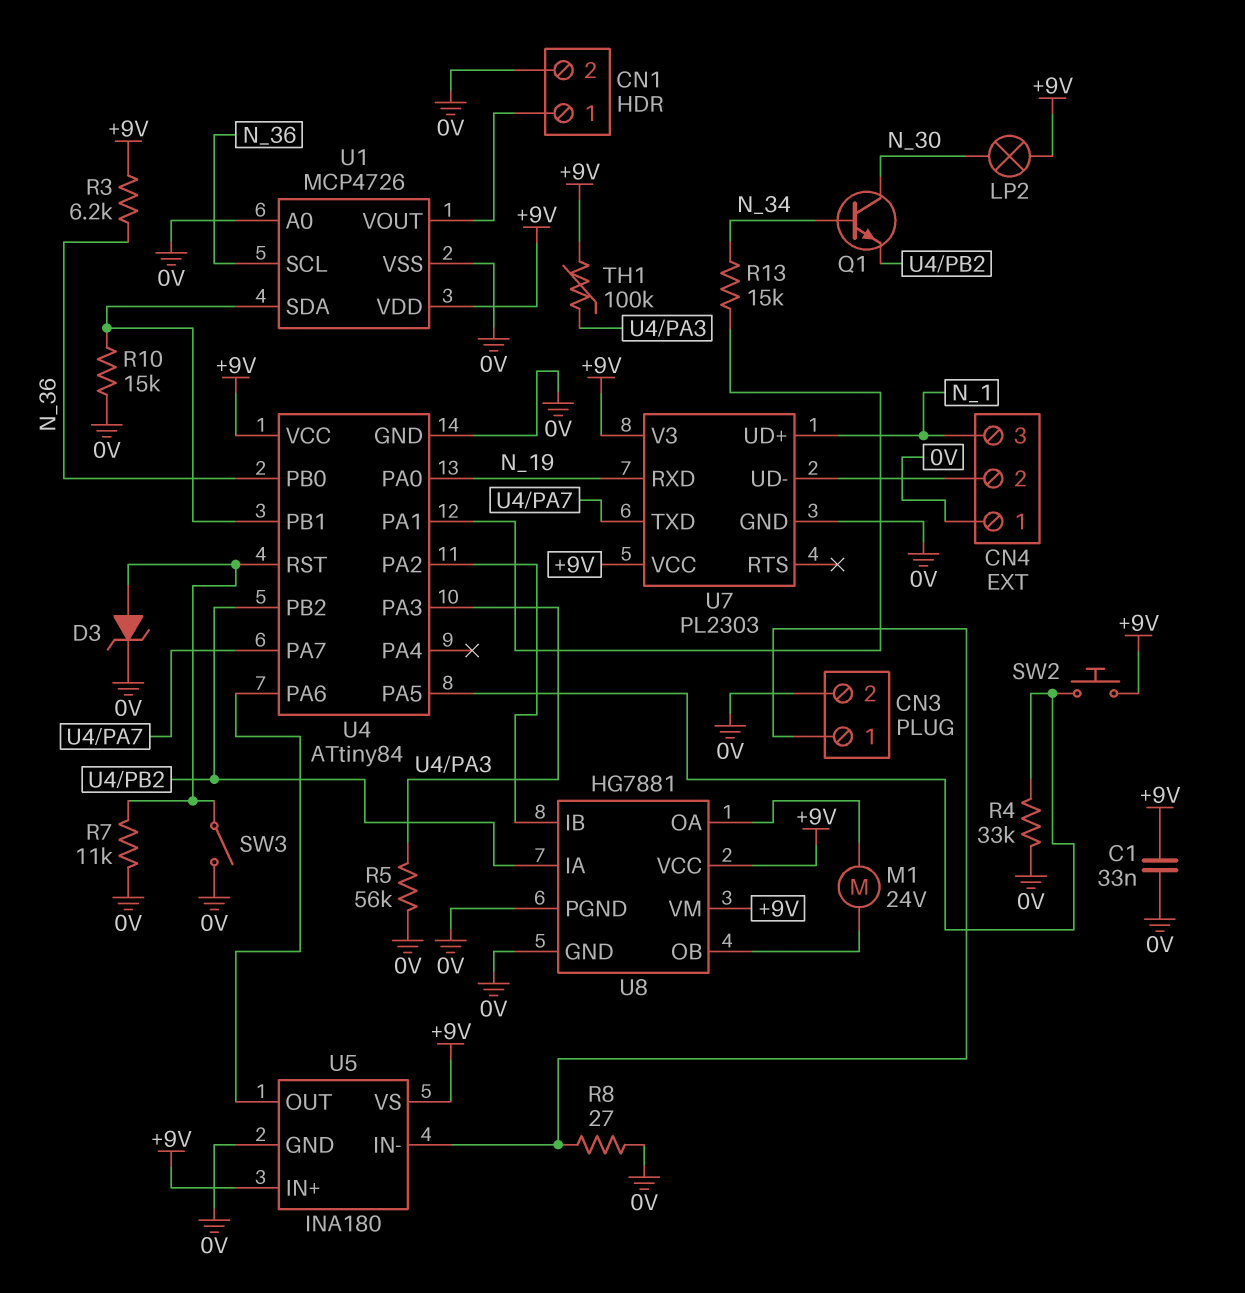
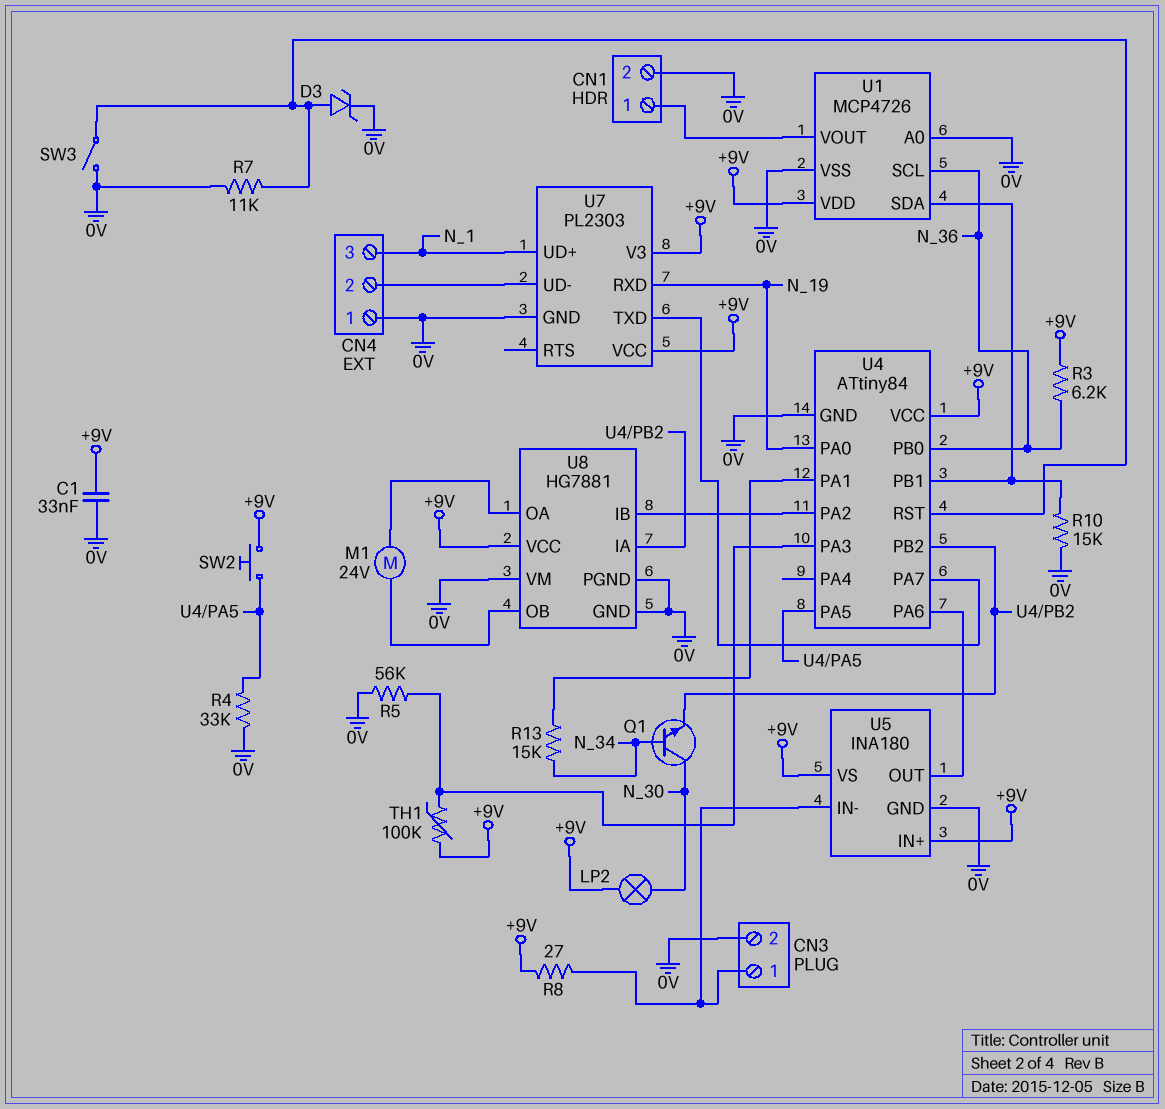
R8: 27 (0V, CN3/1) -> 27 (+9V, CN3/1)
U8 pin VM: +9V -> 0V

